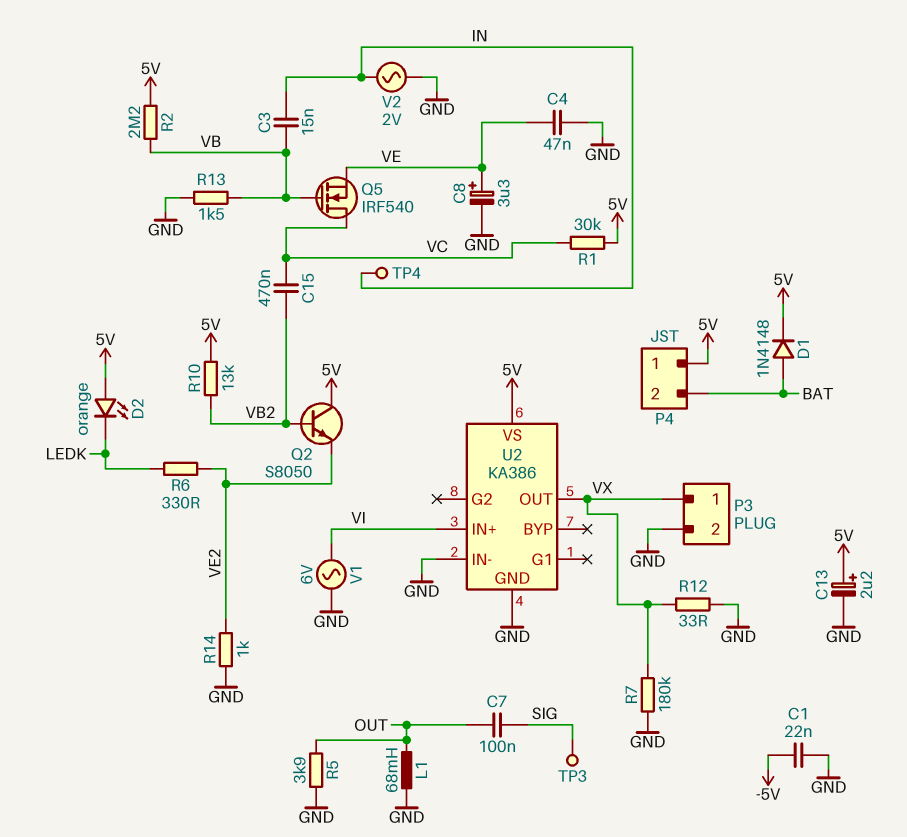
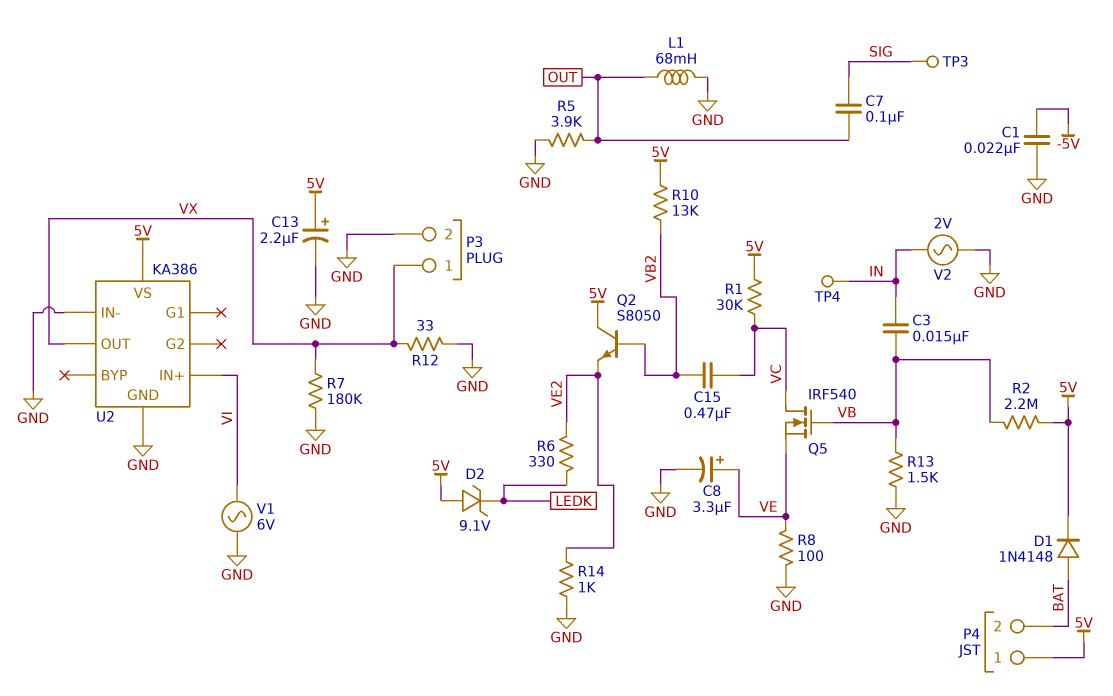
C4: 47nF (GND, VE) -> none
D2: LED orange (A 5V, K LEDK) -> zener 9.1V (A 5V, K LEDK)
R8: none -> 100 (GND, VE)

